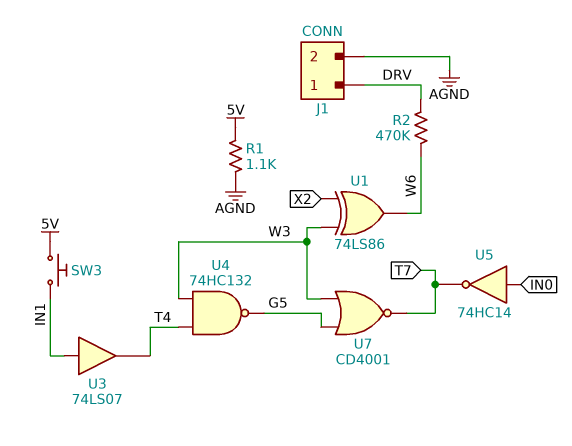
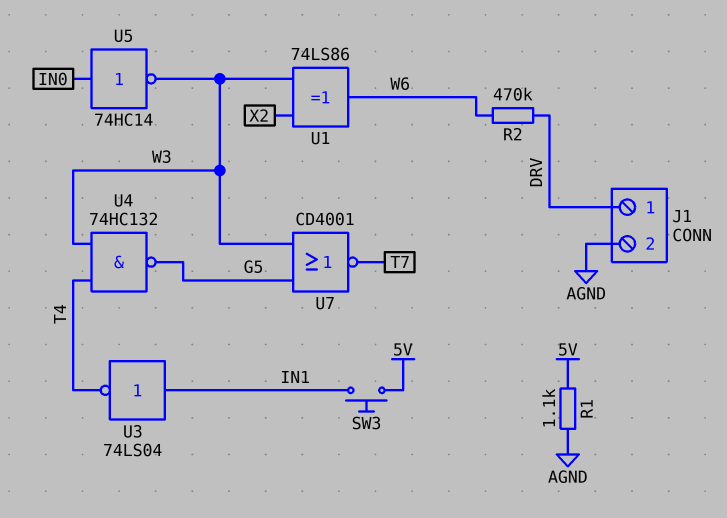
U3: buffer 74LS07 (in IN1, out T4) -> NOT 74LS04 (in IN1, out T4)
U5: NOT 74HC14 (in IN0, out T7) -> NOT 74HC14 (in IN0, out W3)

